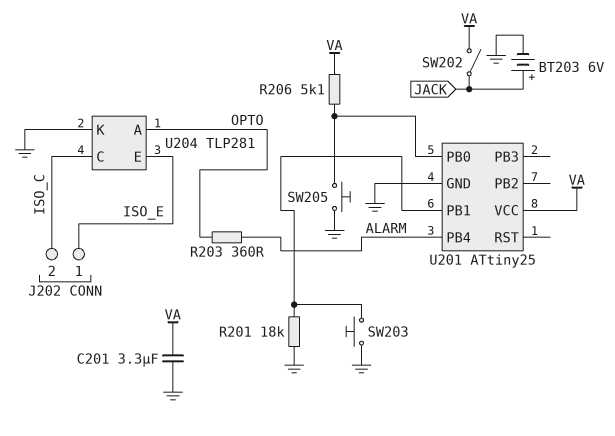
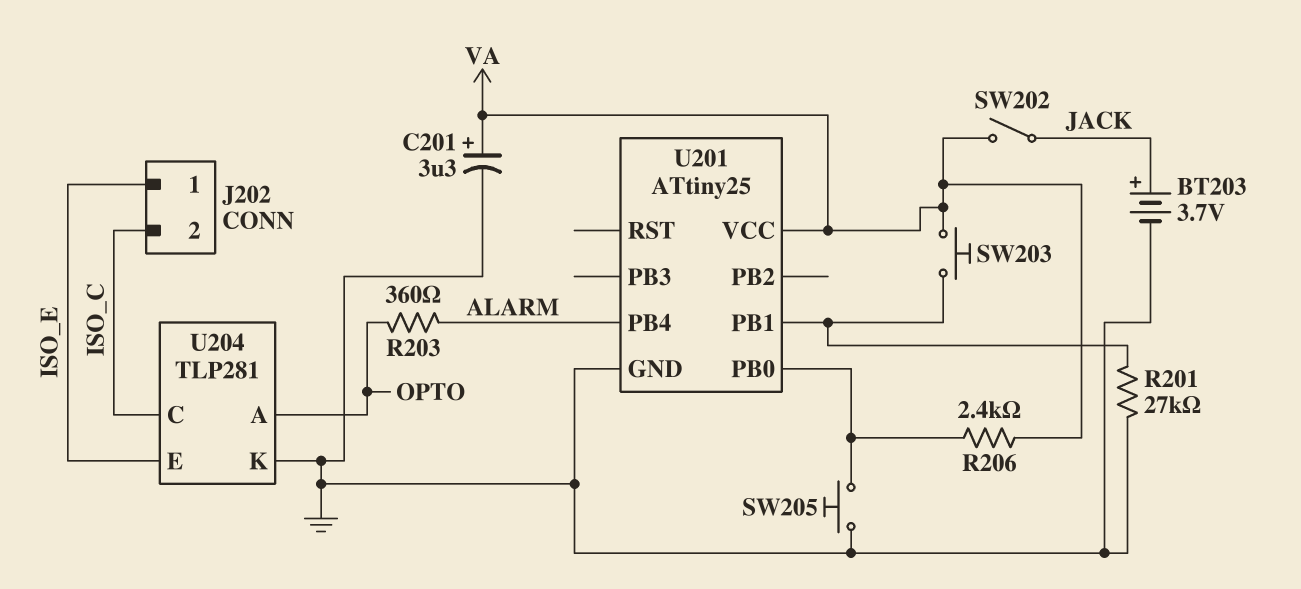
BT203: 6V (plus JACK, minus GND) -> 3.7V (plus JACK, minus GND)
C201: 3.3uF (GND, VA) -> 3.3uF (plus VA, minus GND)
R201: 18k (GND, U201/PB1) -> 27k (GND, U201/PB1)
R206: 5.1k (U201/PB0, VA) -> 2.4k (U201/PB0, VA)
SW203: button (GND, U201/PB1) -> button (U201/PB1, VA)

